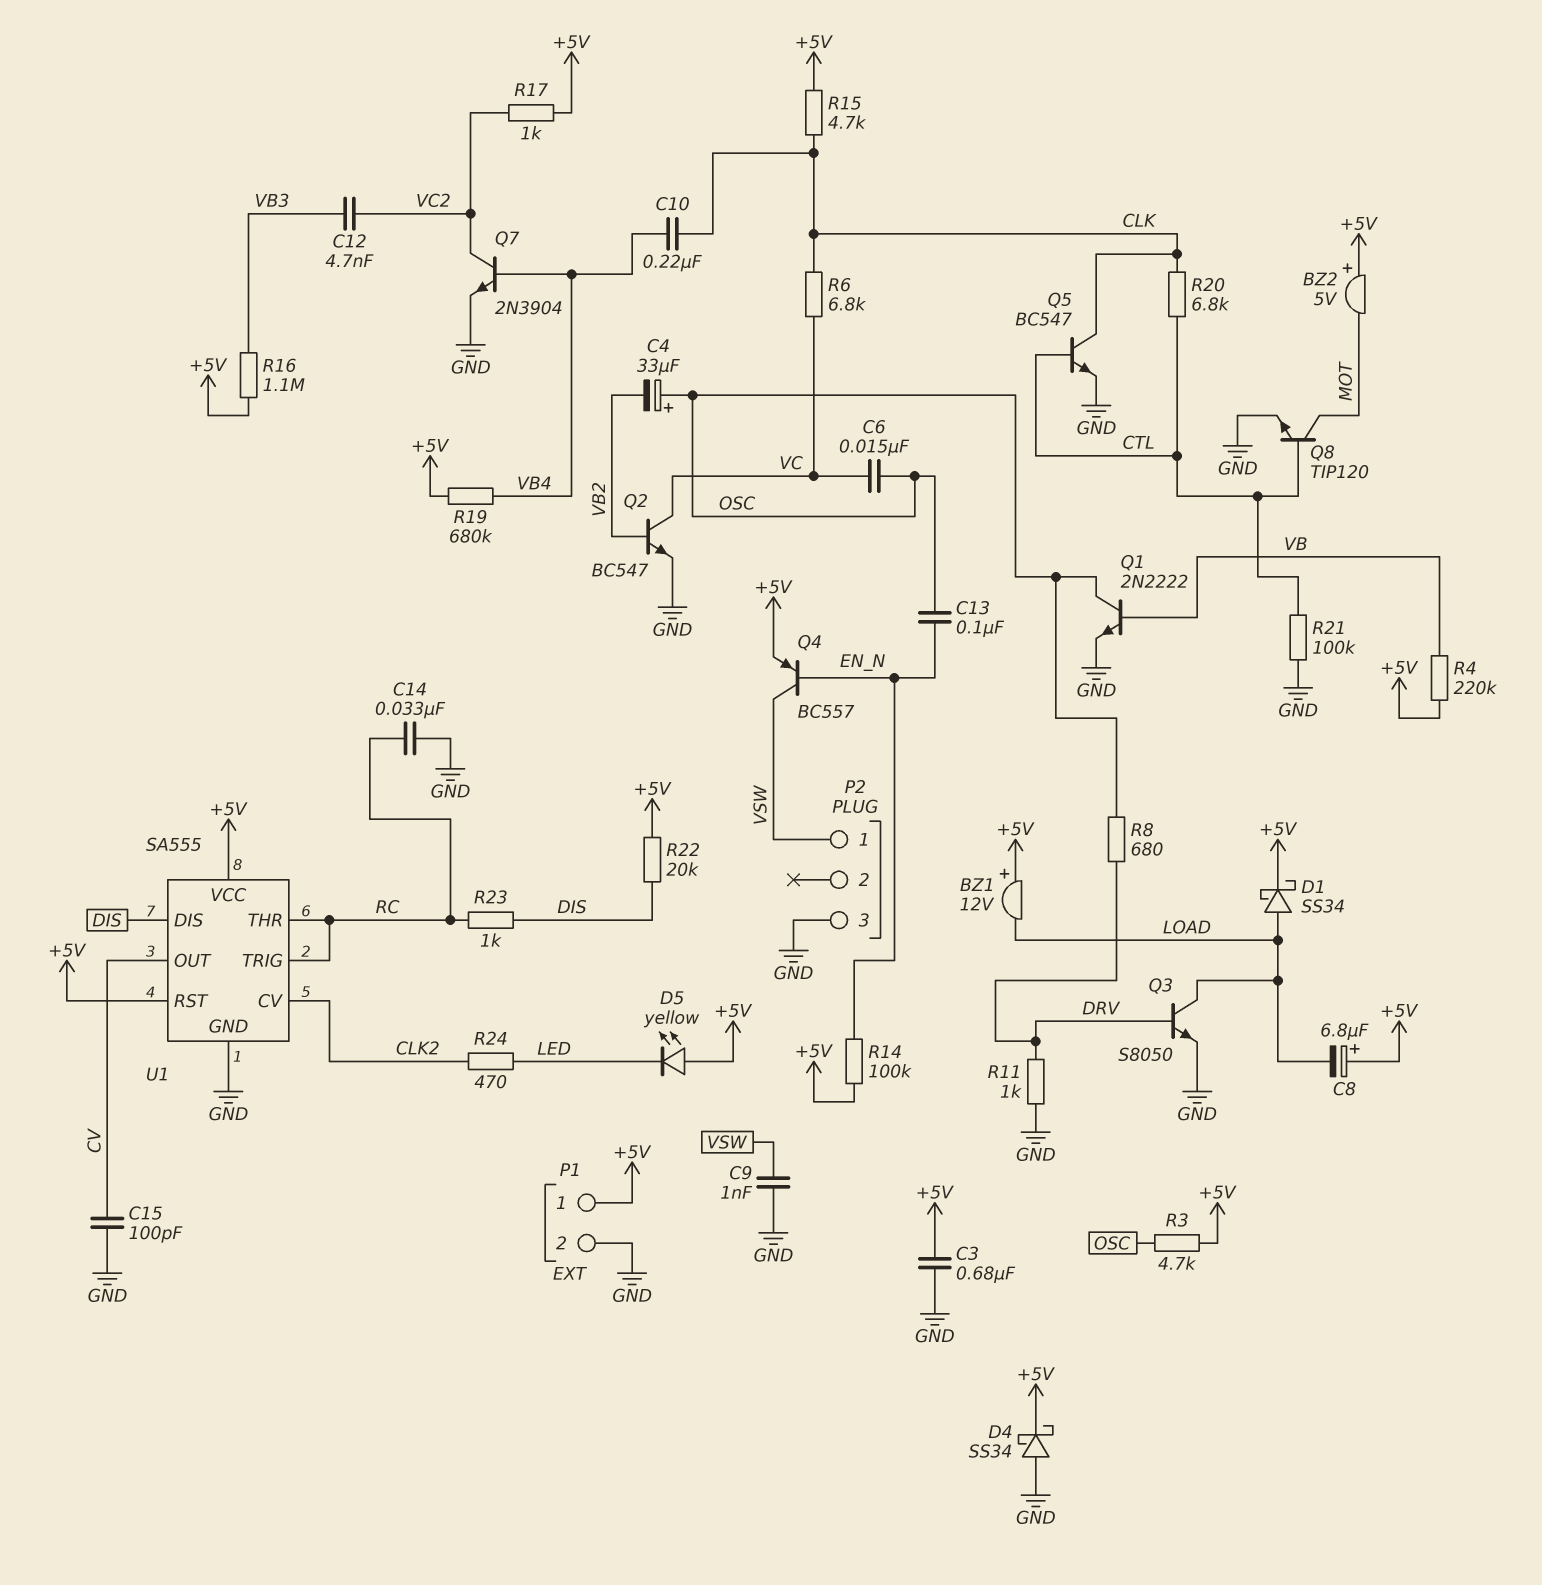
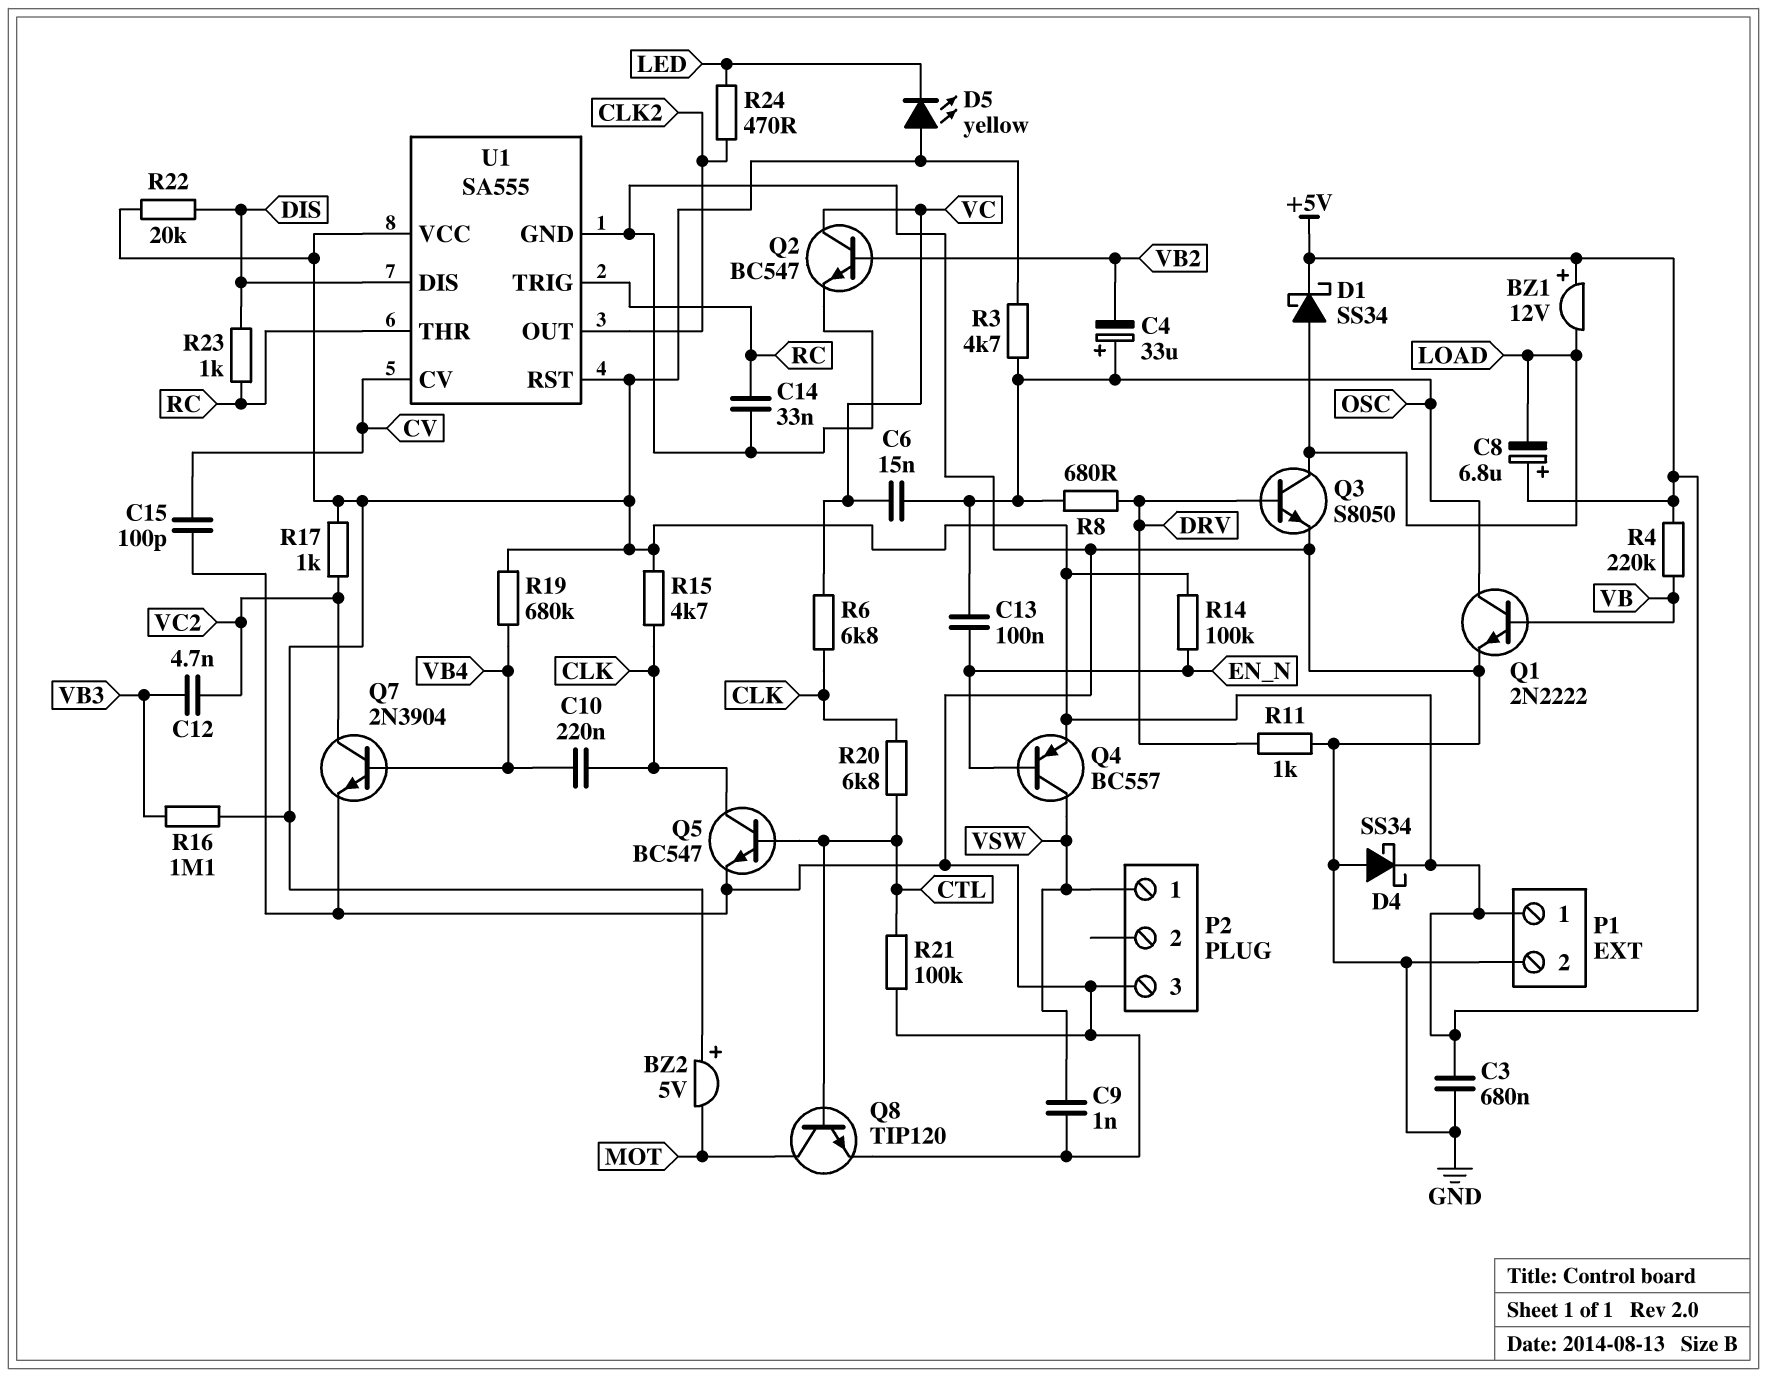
U1 pin CV: CLK2 -> CV
U1 pin OUT: CV -> CLK2

